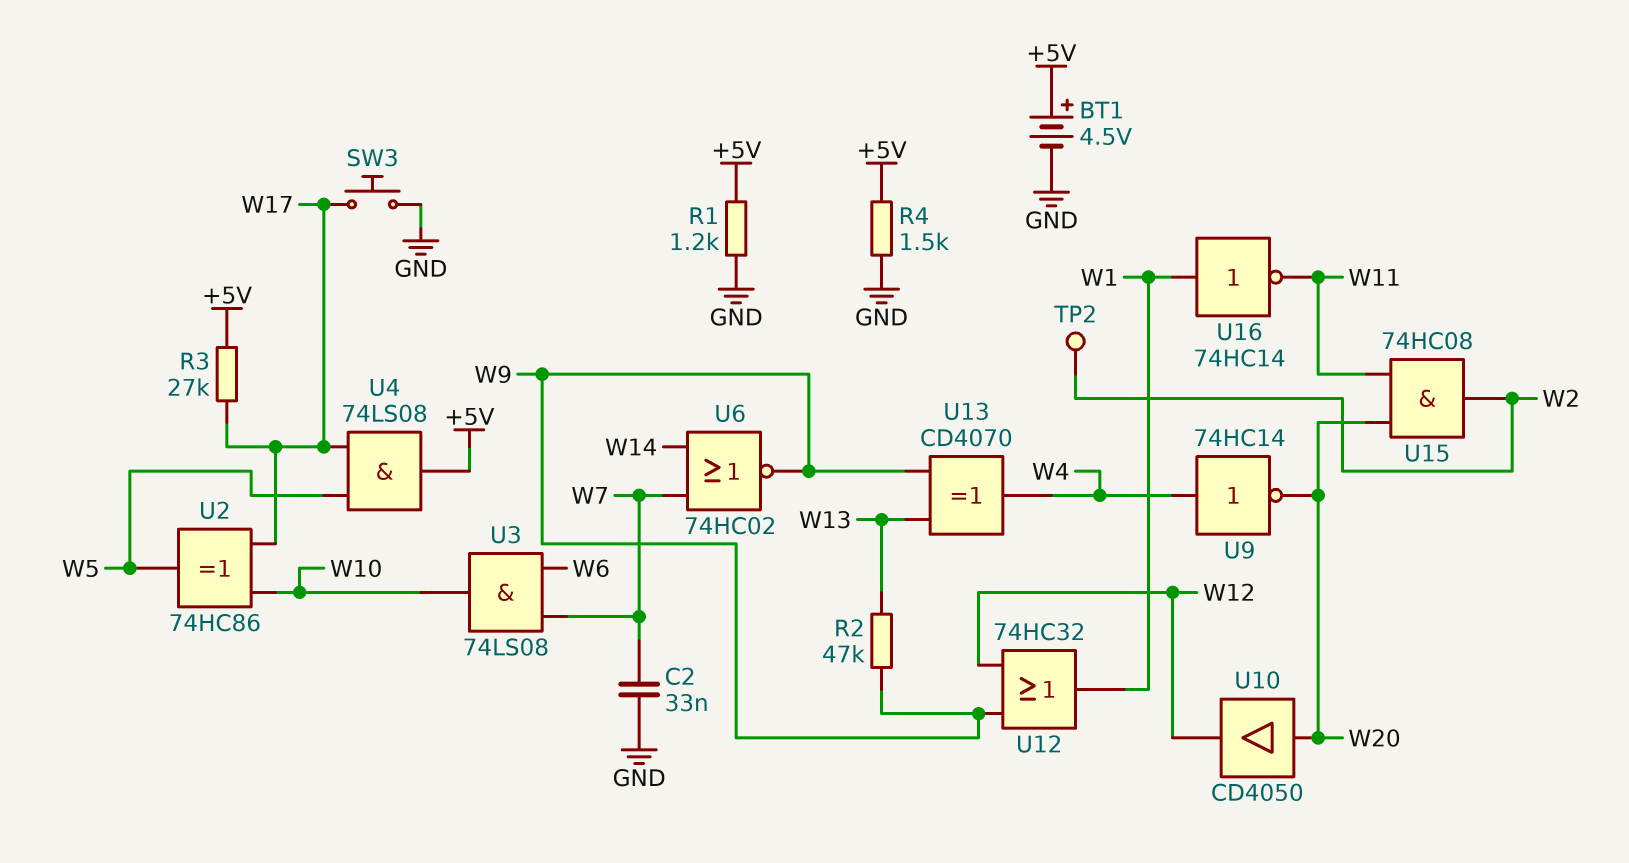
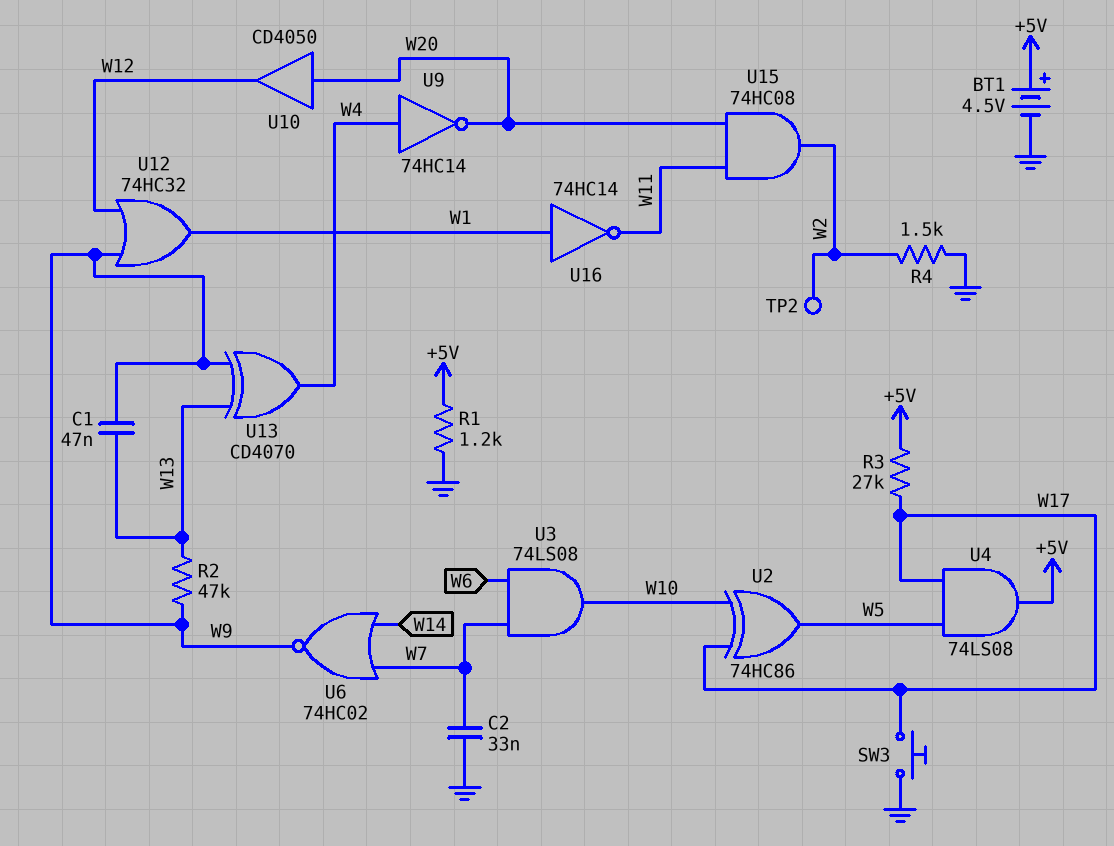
C1: none -> 47nF (W9, W13)
R4: 1.5k (+5V, GND) -> 1.5k (GND, W2)

